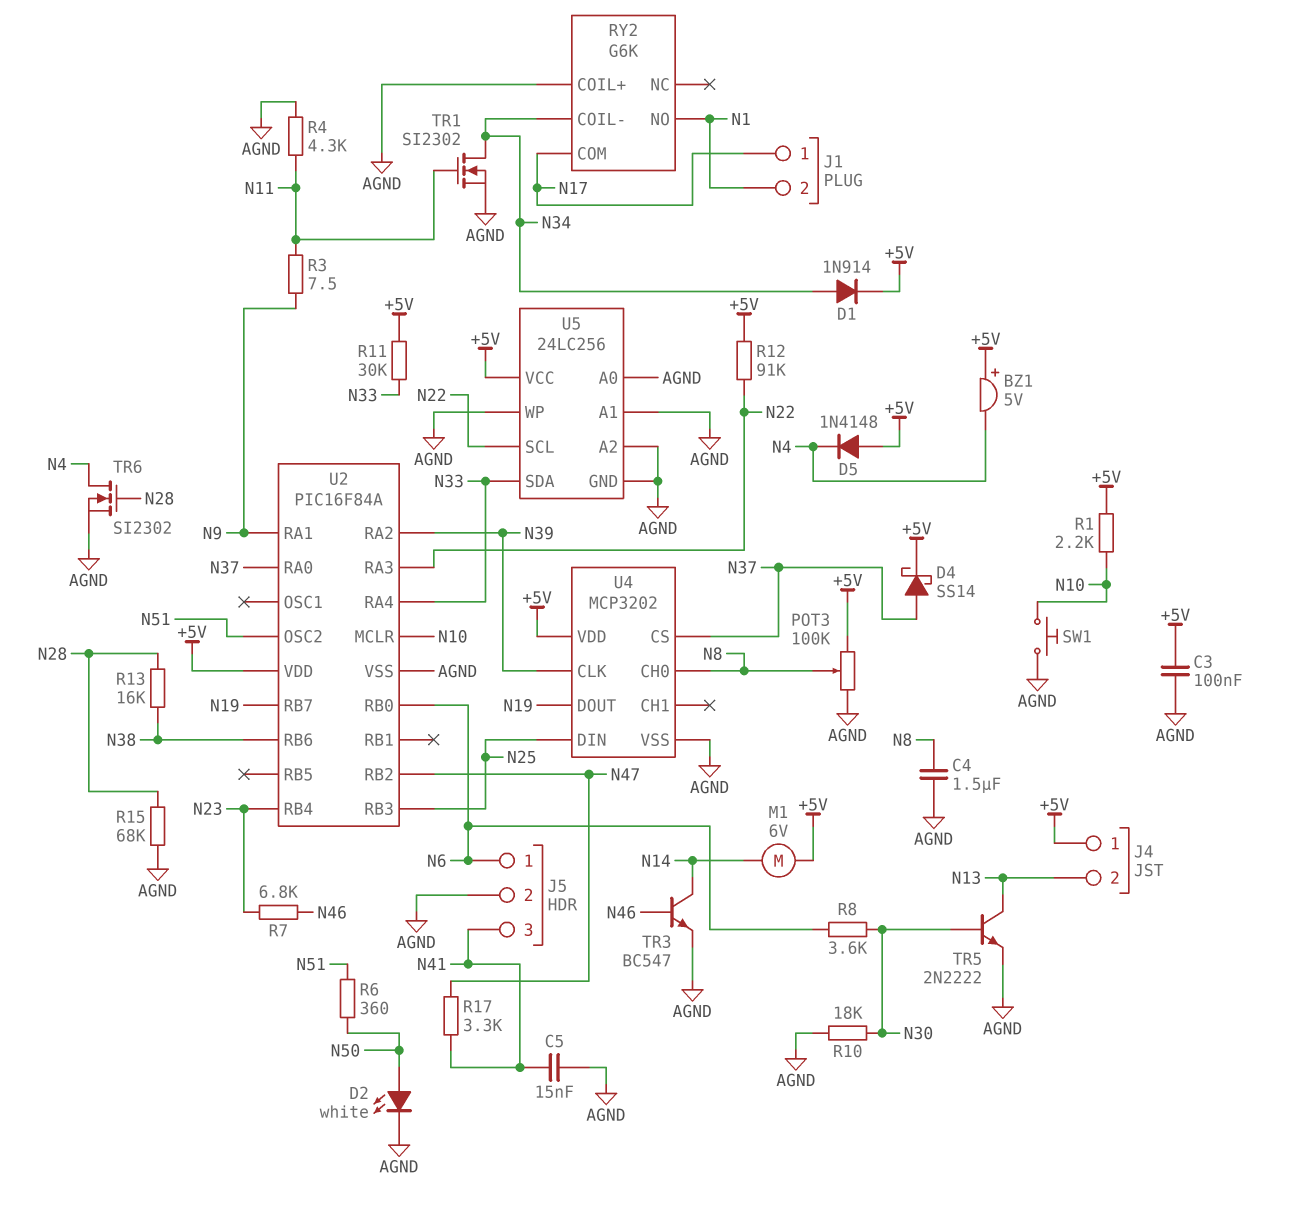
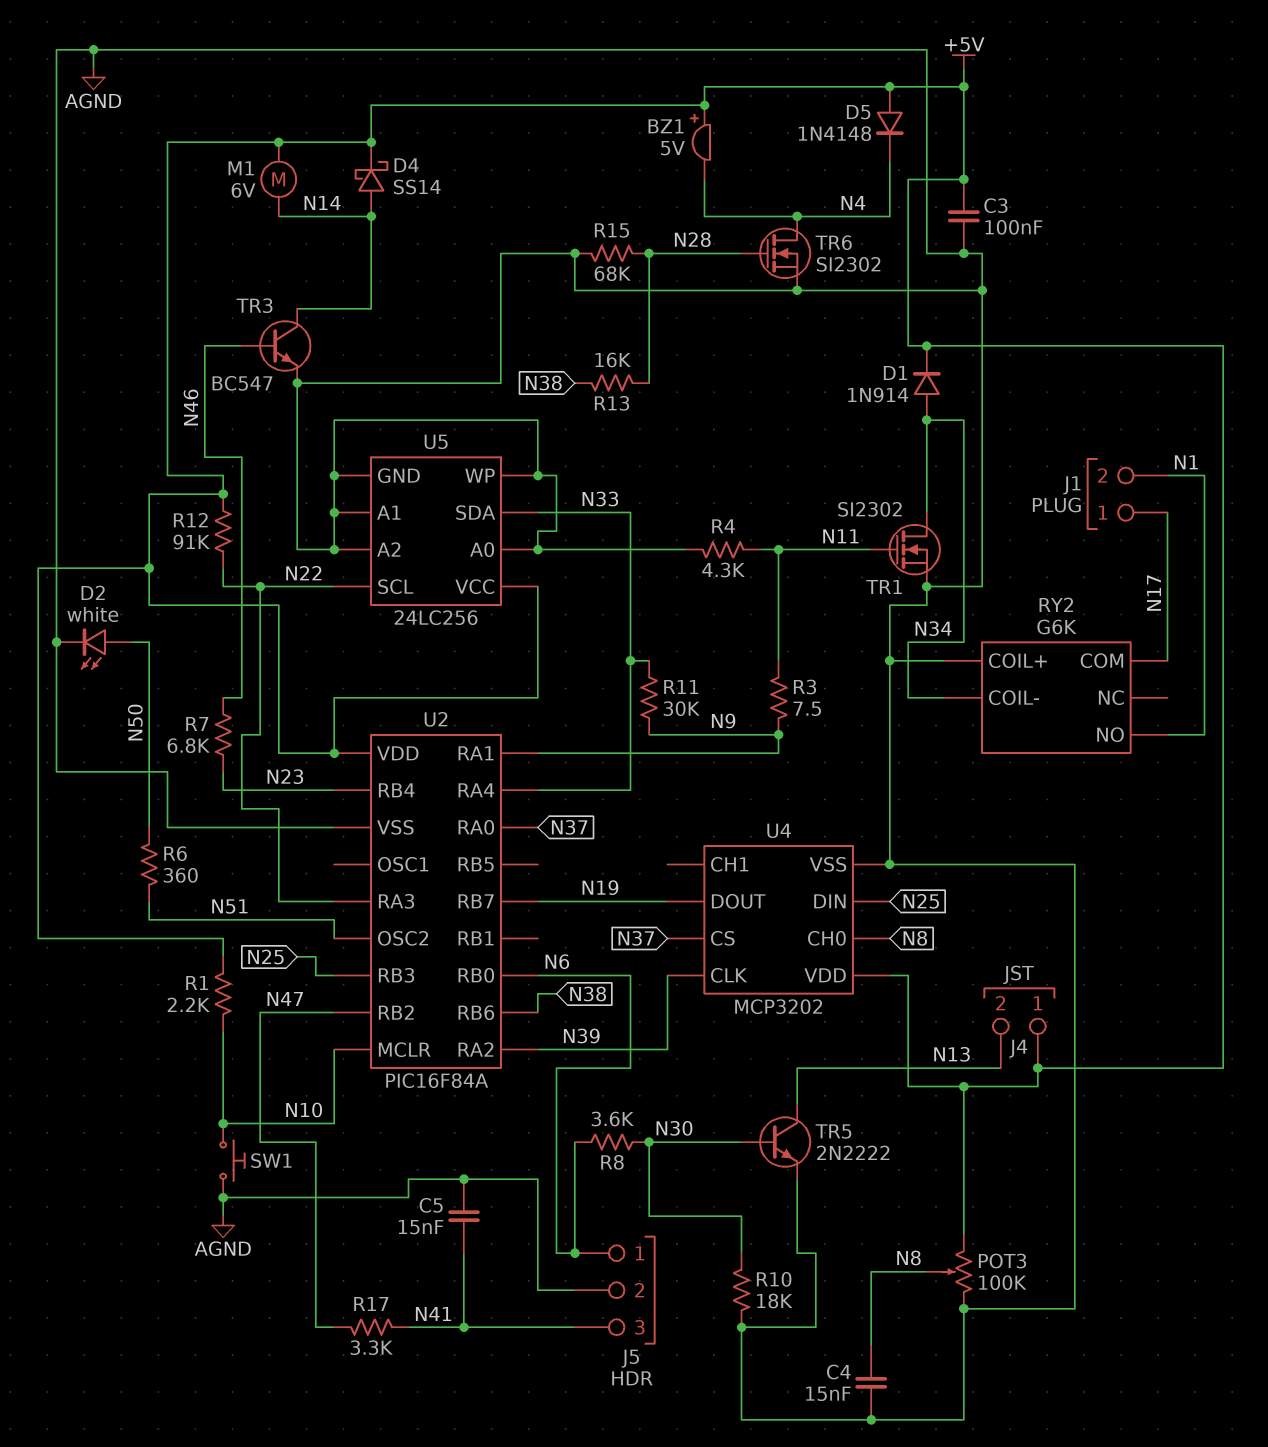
C4: 1.5uF (AGND, N8) -> 15nF (AGND, N8)
D4: schottky SS14 (A N37, K +5V) -> schottky SS14 (A N14, K +5V)
R11: 30k (+5V, N33) -> 30k (N9, N33)

